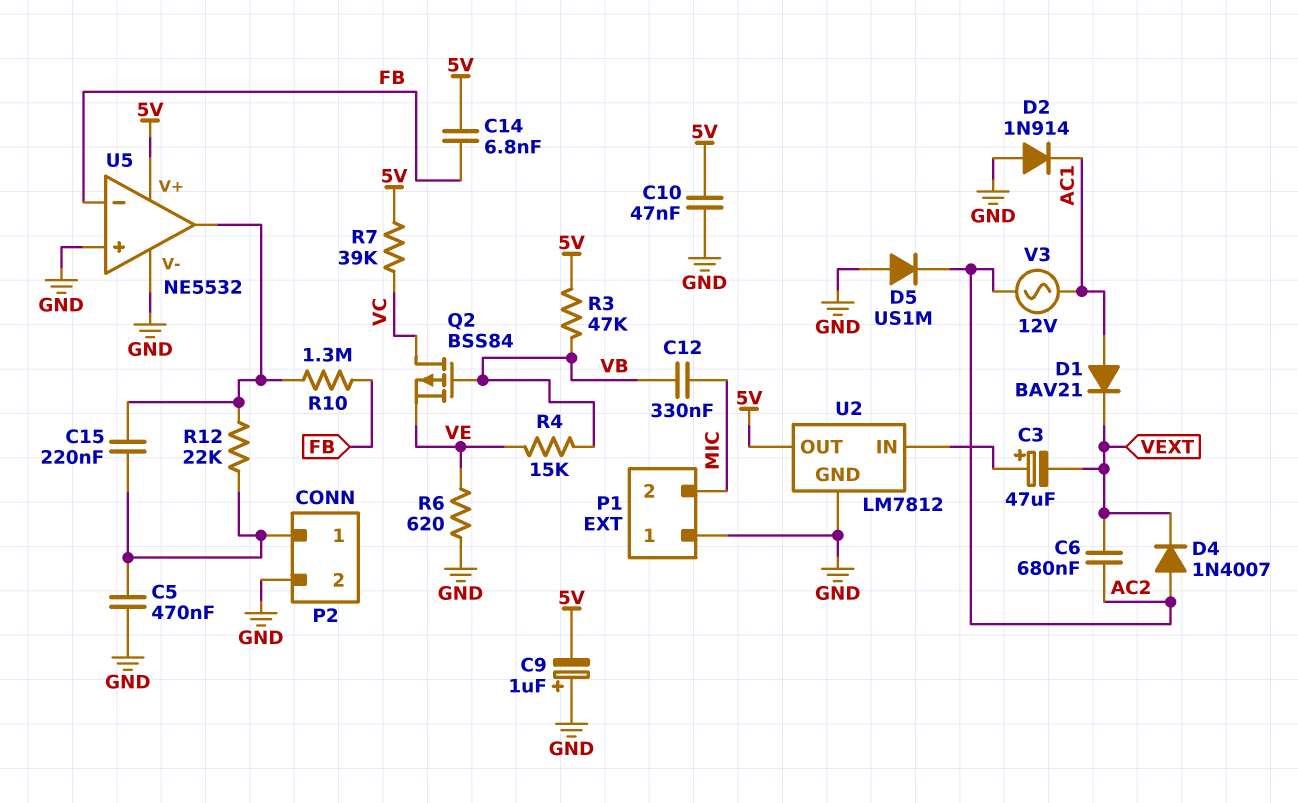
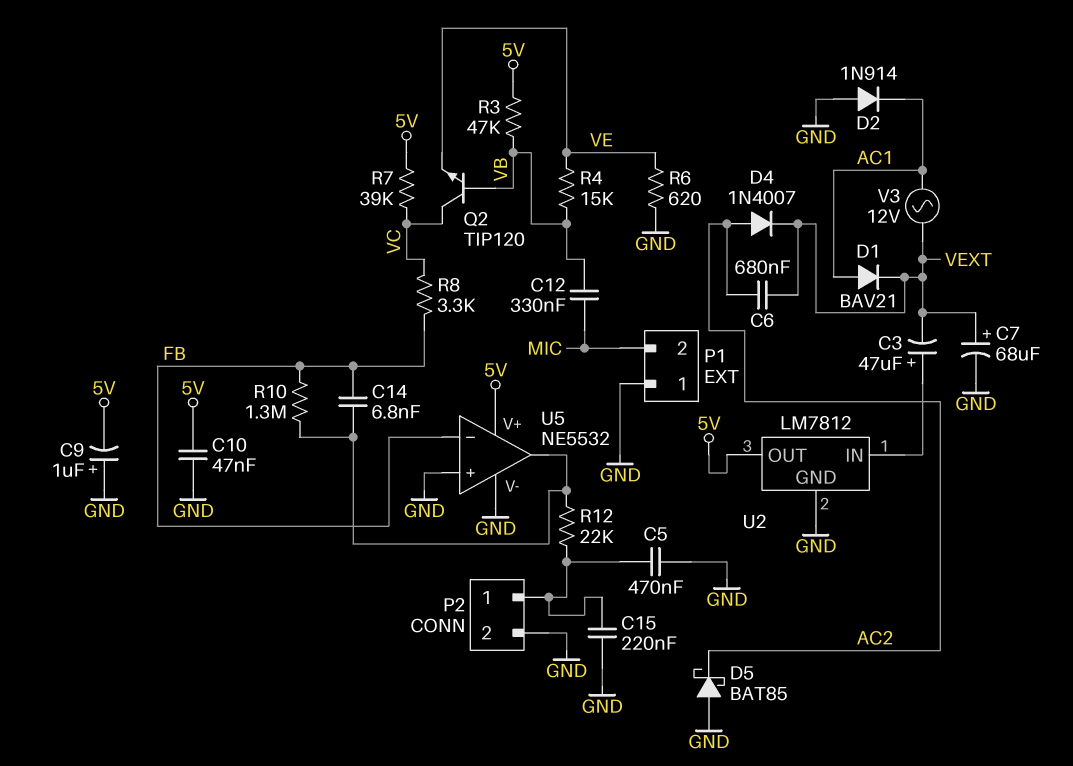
C7: none -> 68uF (plus VEXT, minus GND)
C14: 6.8nF (5V, FB) -> 6.8nF (FB, U5/out)
C15: 220nF (P2/1, U5/out) -> 220nF (GND, P2/1)
D5: diode US1M (A GND, K AC2) -> schottky BAT85 (A GND, K AC2)
Q2: PMOS BSS84 (G VB, D VC, S VE) -> NPN TIP120 (B VB, C VC, E VE)
R8: none -> 3.3k (FB, VC)
V3: AC 12V (AC1, AC2) -> AC 12V (AC1, VEXT)

